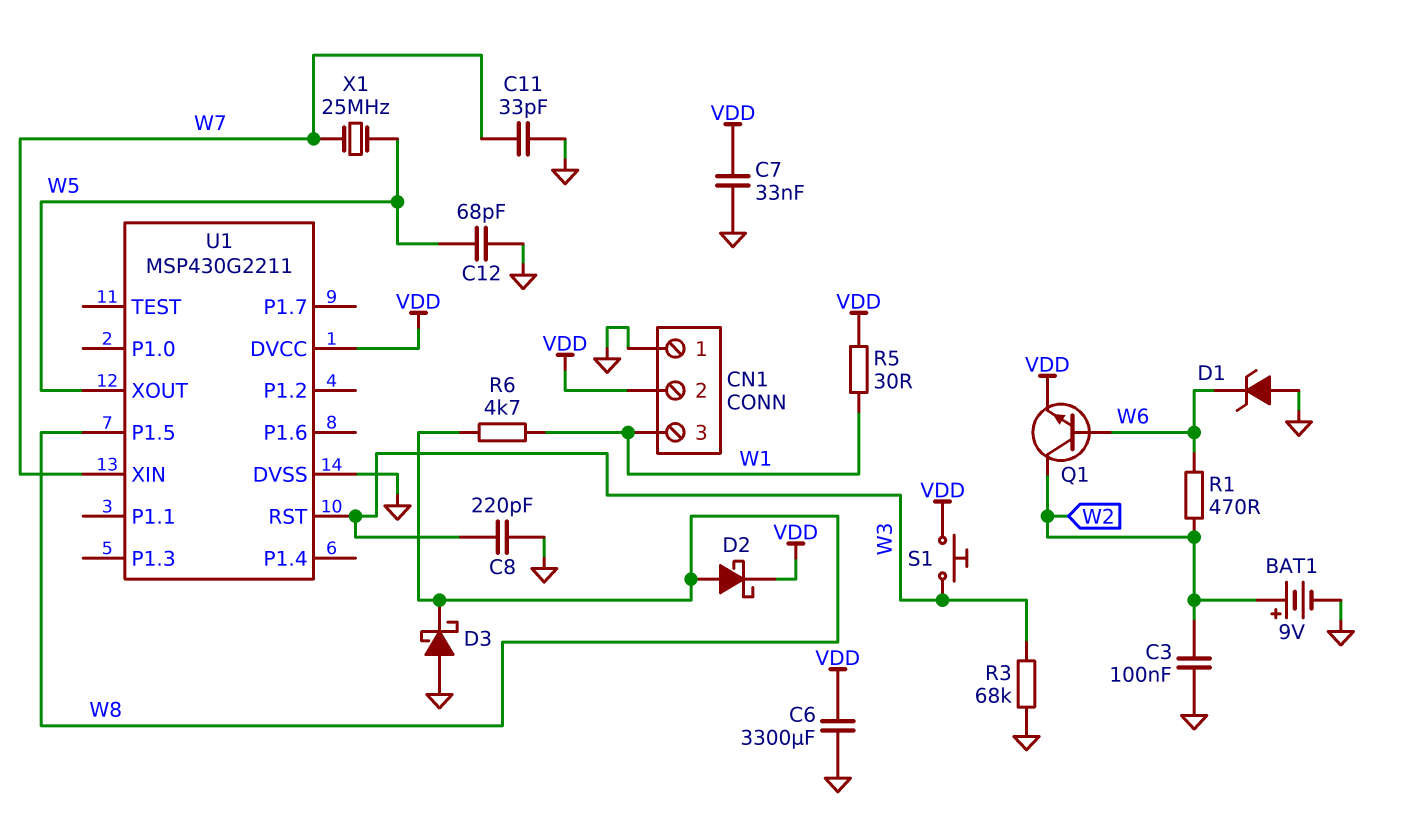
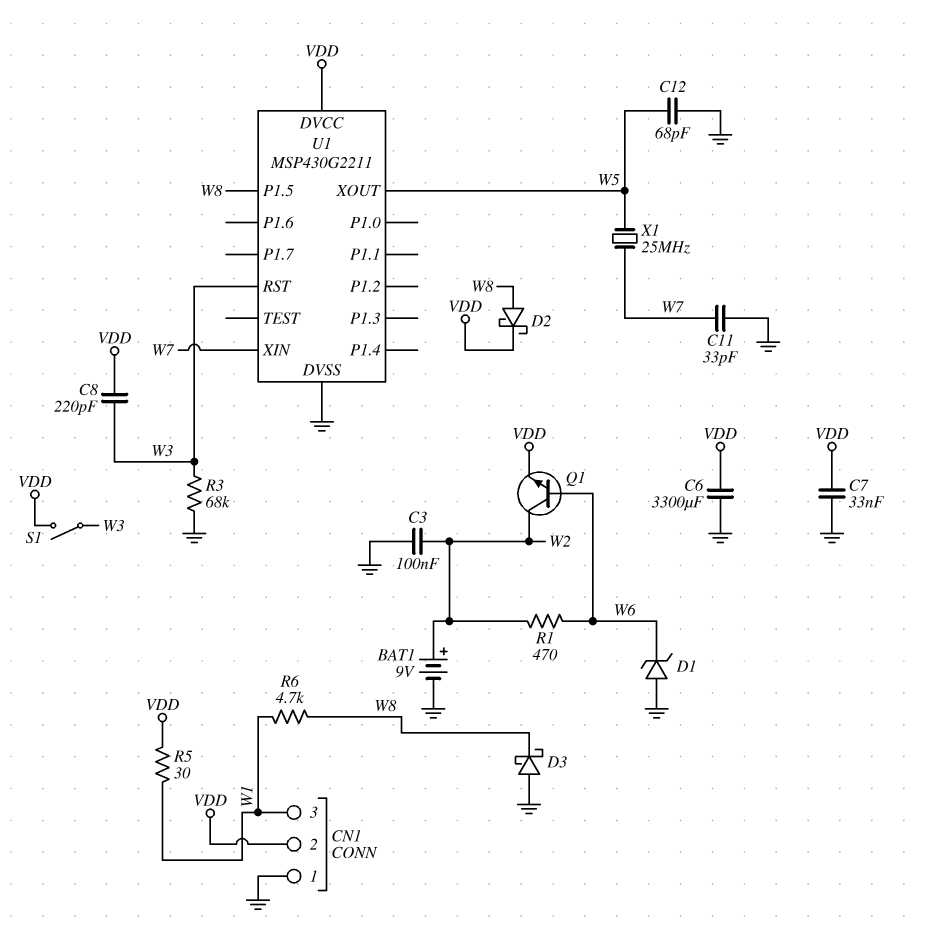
C8: 220pF (GND, W3) -> 220pF (VDD, W3)
S1: button (VDD, W3) -> switch (VDD, W3)

